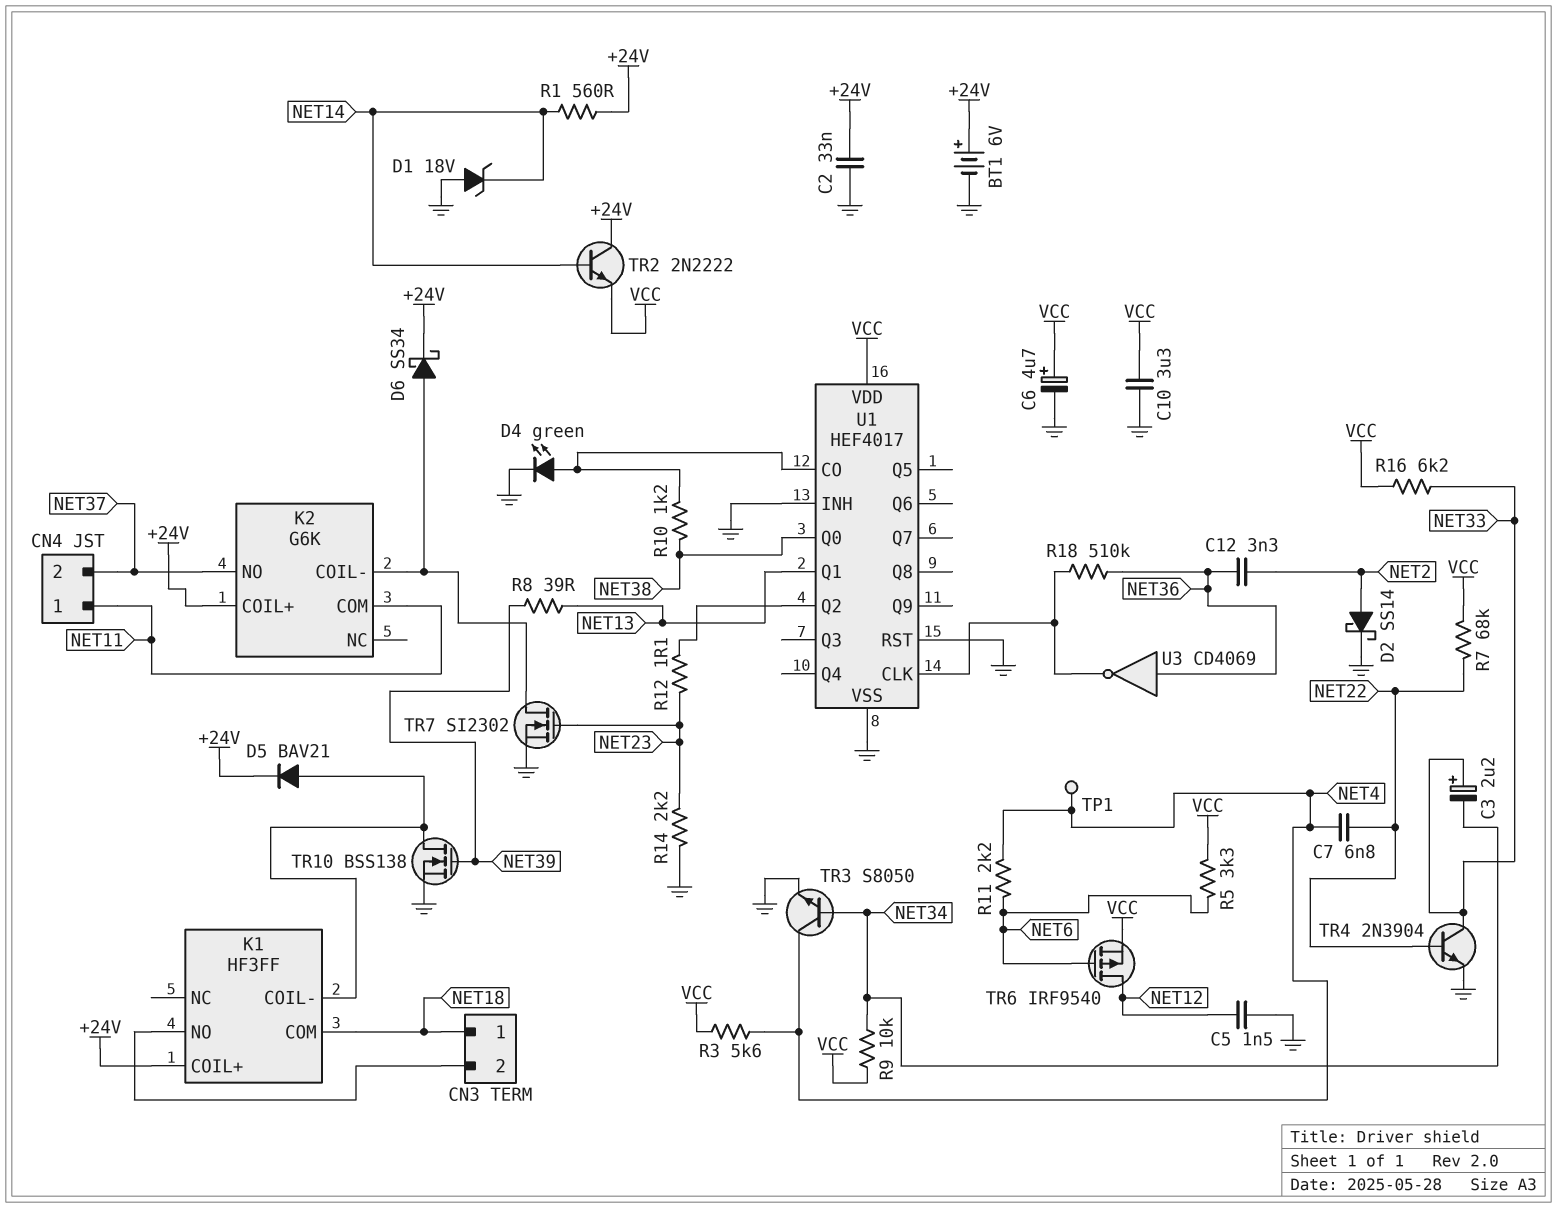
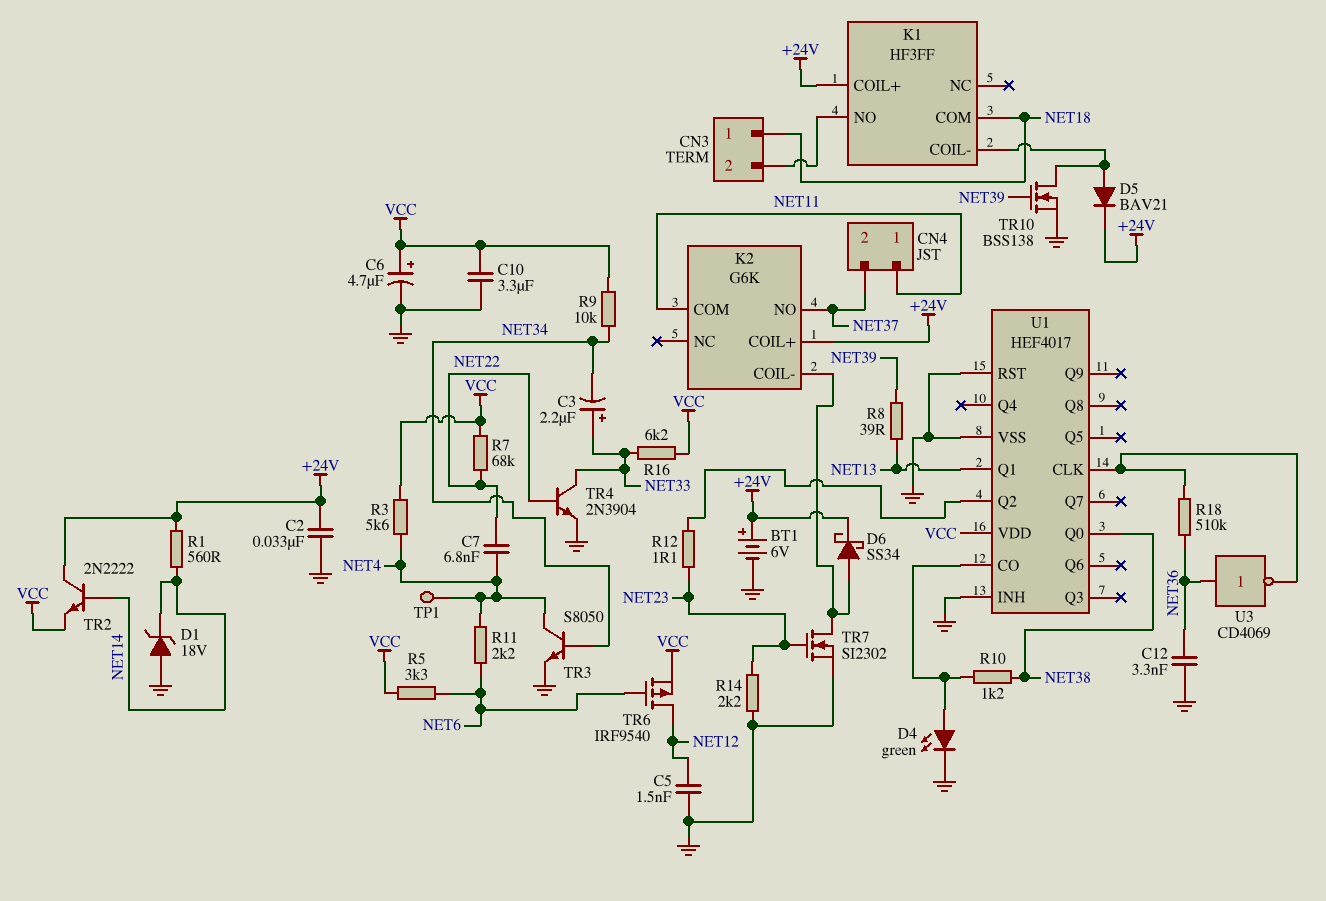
C12: 3.3nF (NET2, NET36) -> 3.3nF (GND, NET36)
D2: schottky SS14 (A NET2, K GND) -> none

